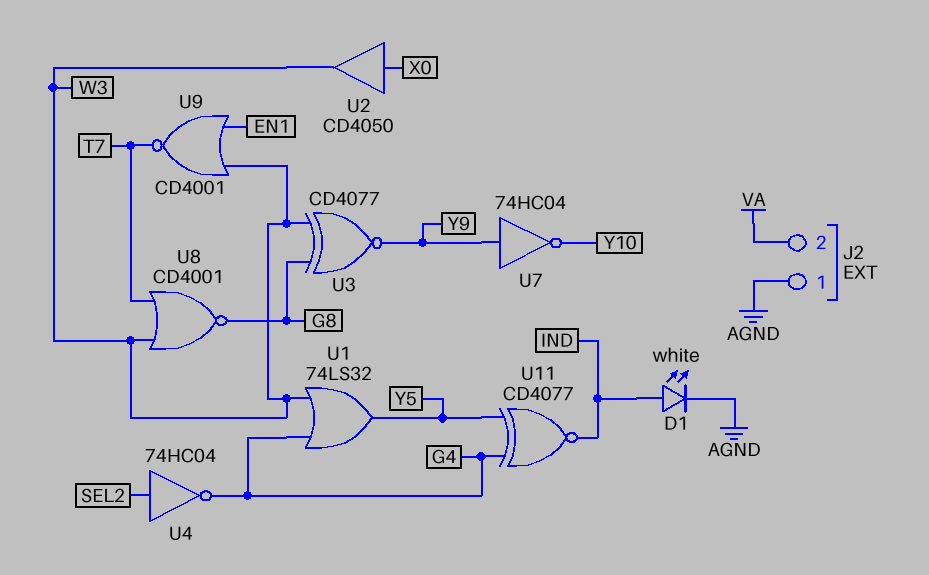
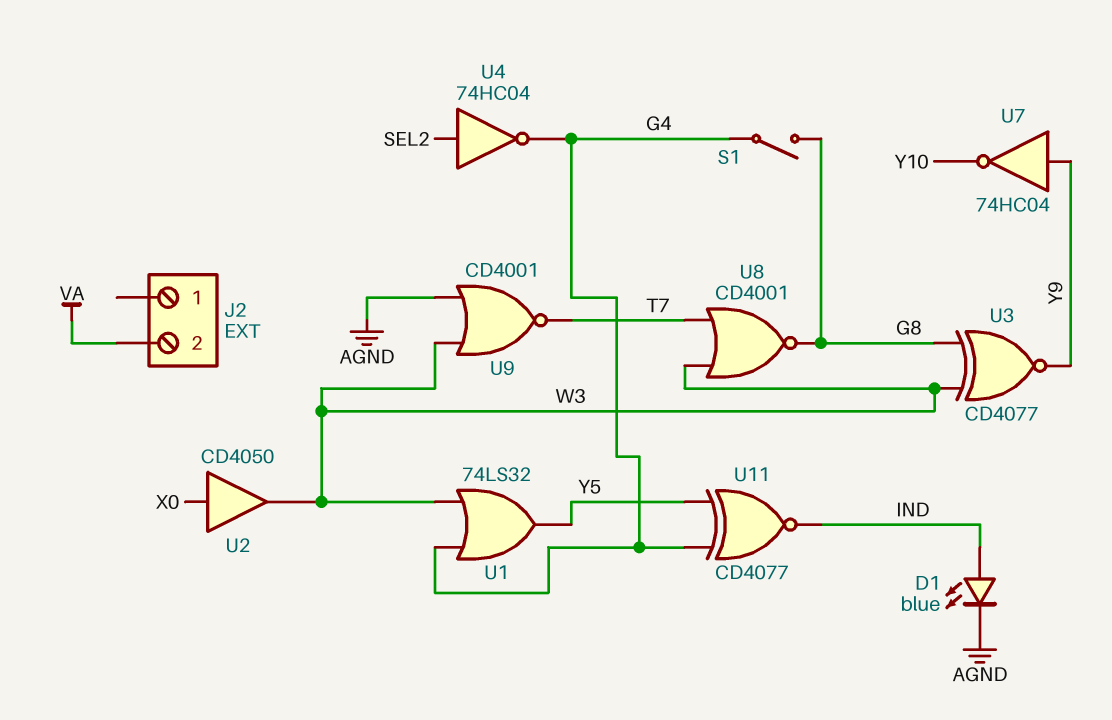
D1: LED white (A IND, K AGND) -> LED blue (A IND, K AGND)
J2 pin 1: AGND -> none
S1: none -> switch (G4, G8)
U9: NOR CD4001 (in EN1, in W3, out T7) -> NOR CD4001 (in AGND, in W3, out T7)

